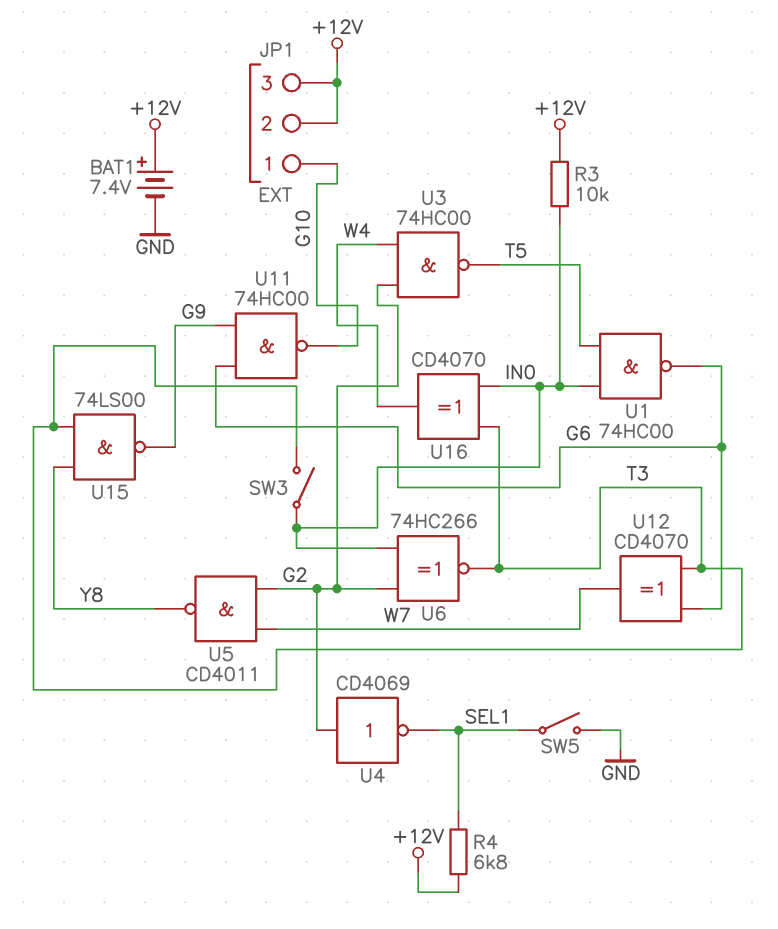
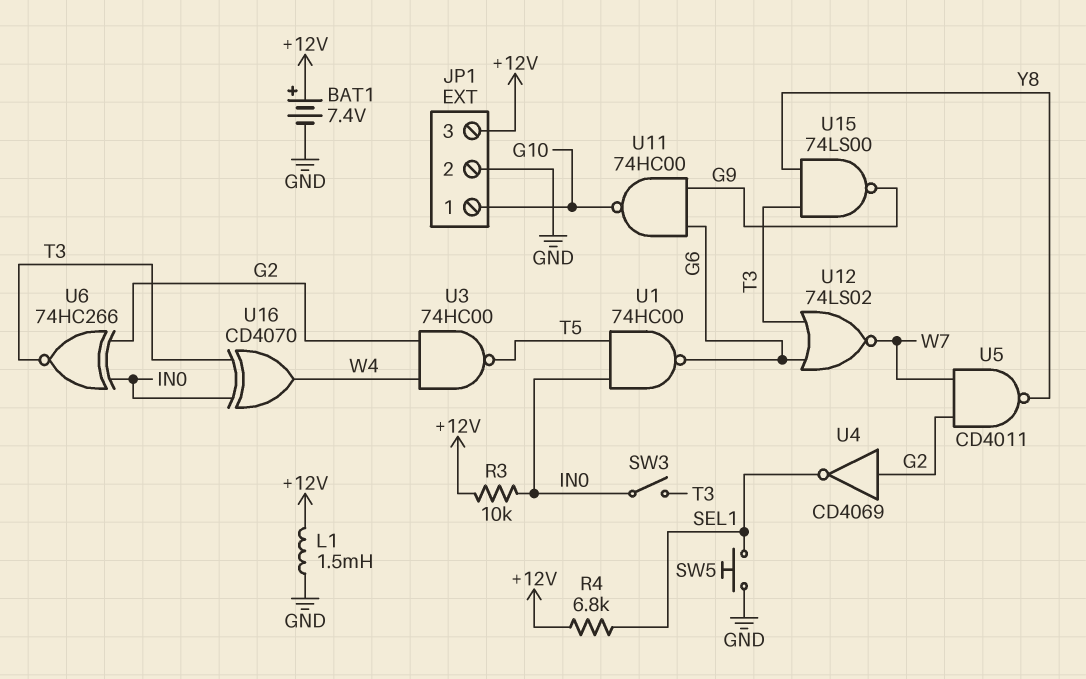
JP1 pin 2: +12V -> GND
L1: none -> 1.5mH (+12V, GND)
SW5: switch (GND, SEL1) -> button (GND, SEL1)
U12: XOR CD4070 (in G6, in T3, out W7) -> NOR 74LS02 (in G6, in T3, out W7)

